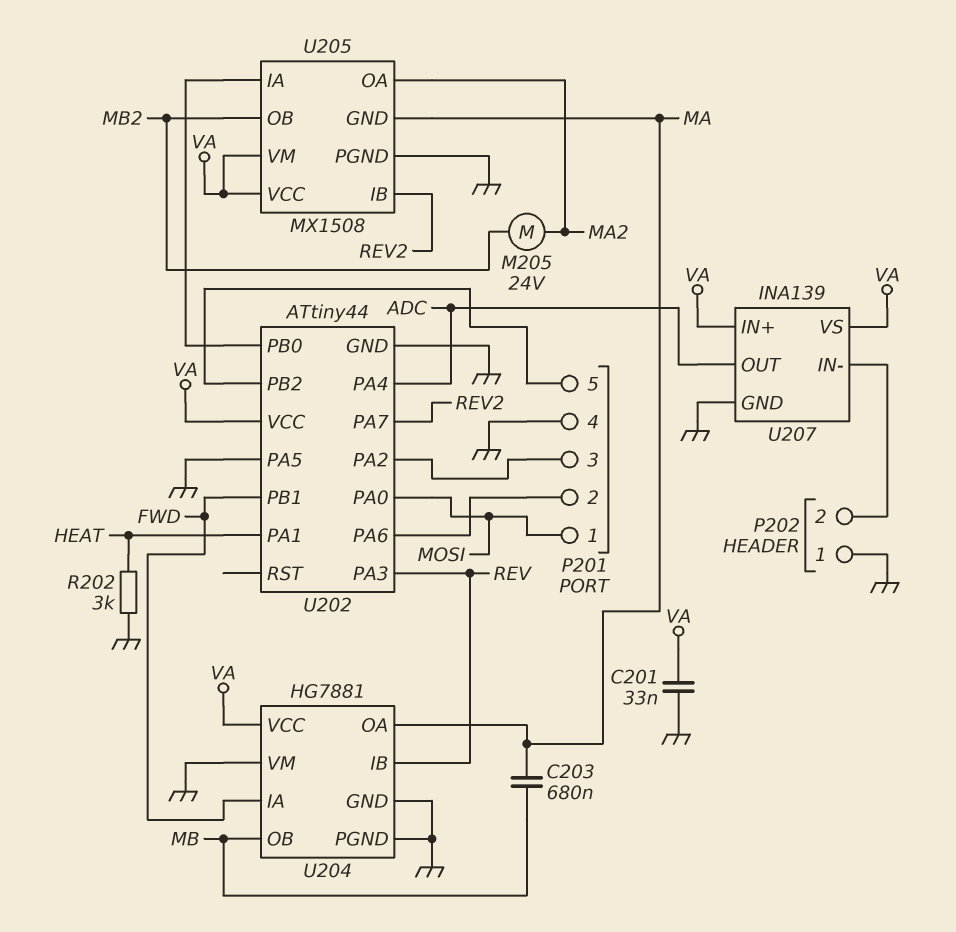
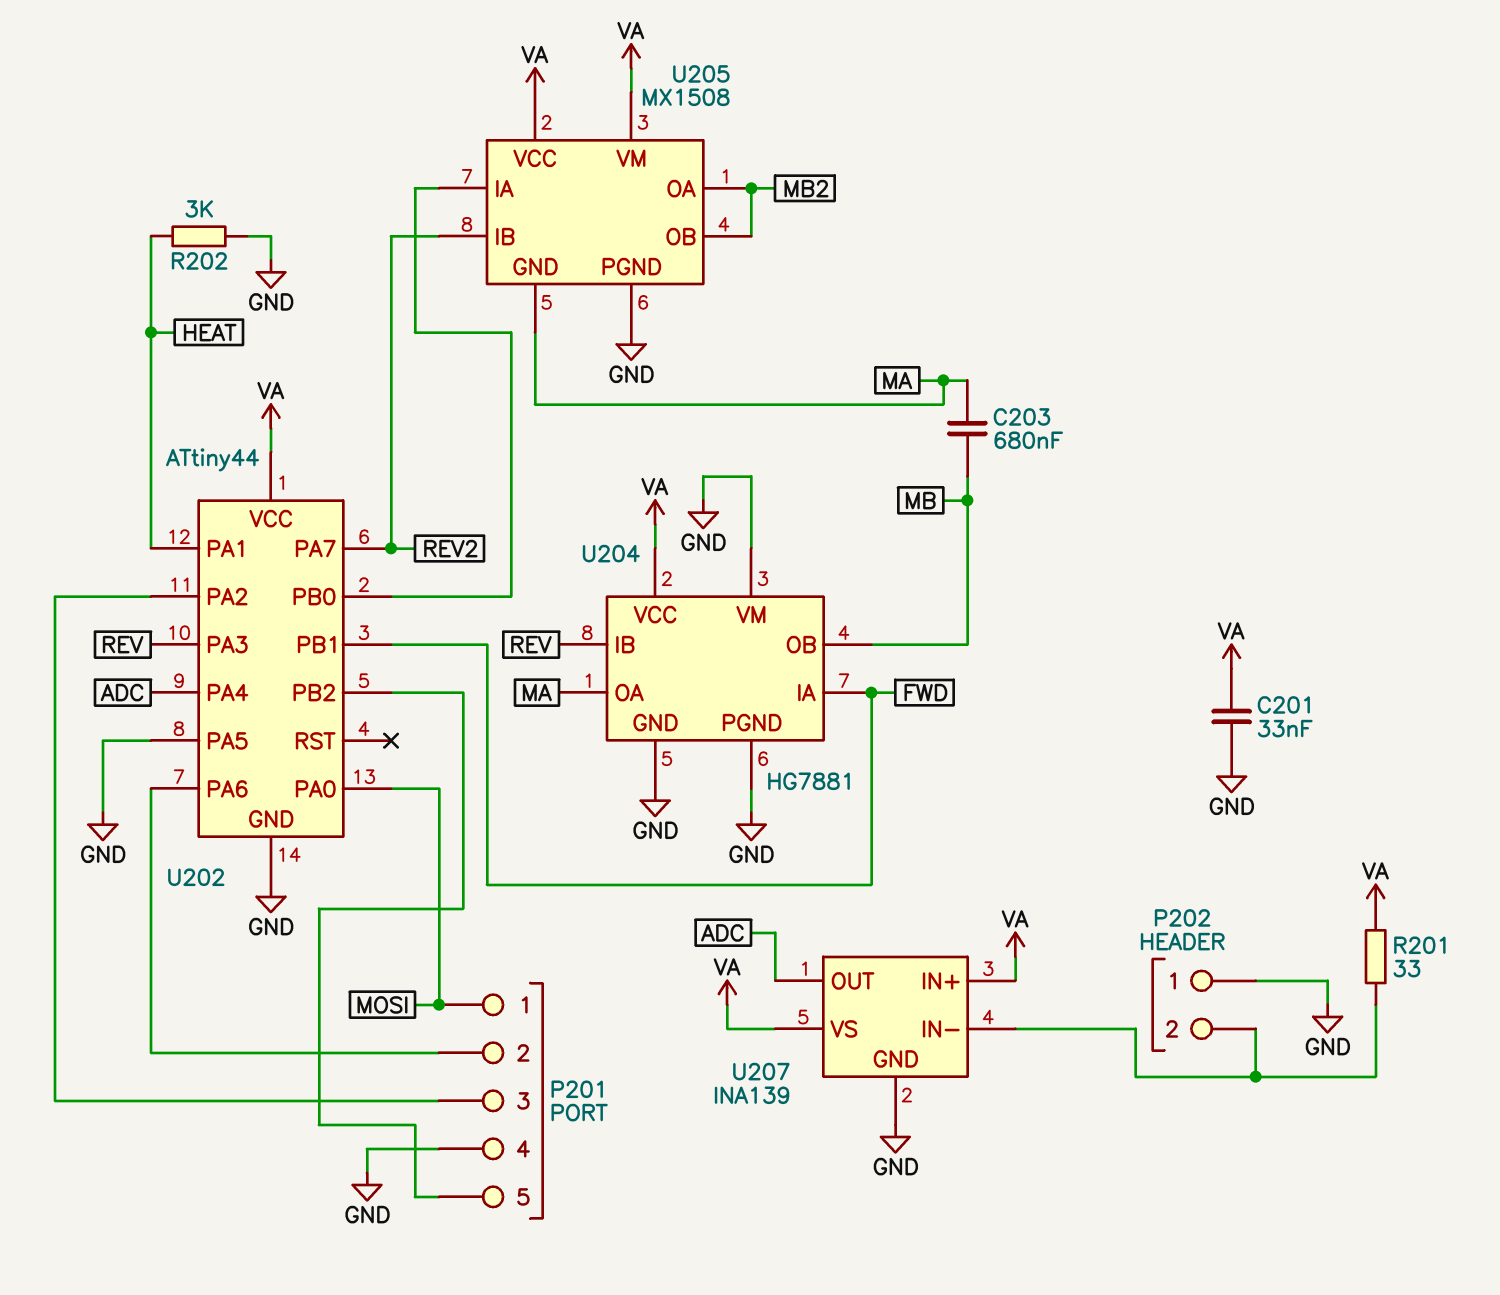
M205: motor 24V (MA2, MB2) -> none
R201: none -> 33 (P202/2, VA)
U205 pin OA: MA2 -> MB2

